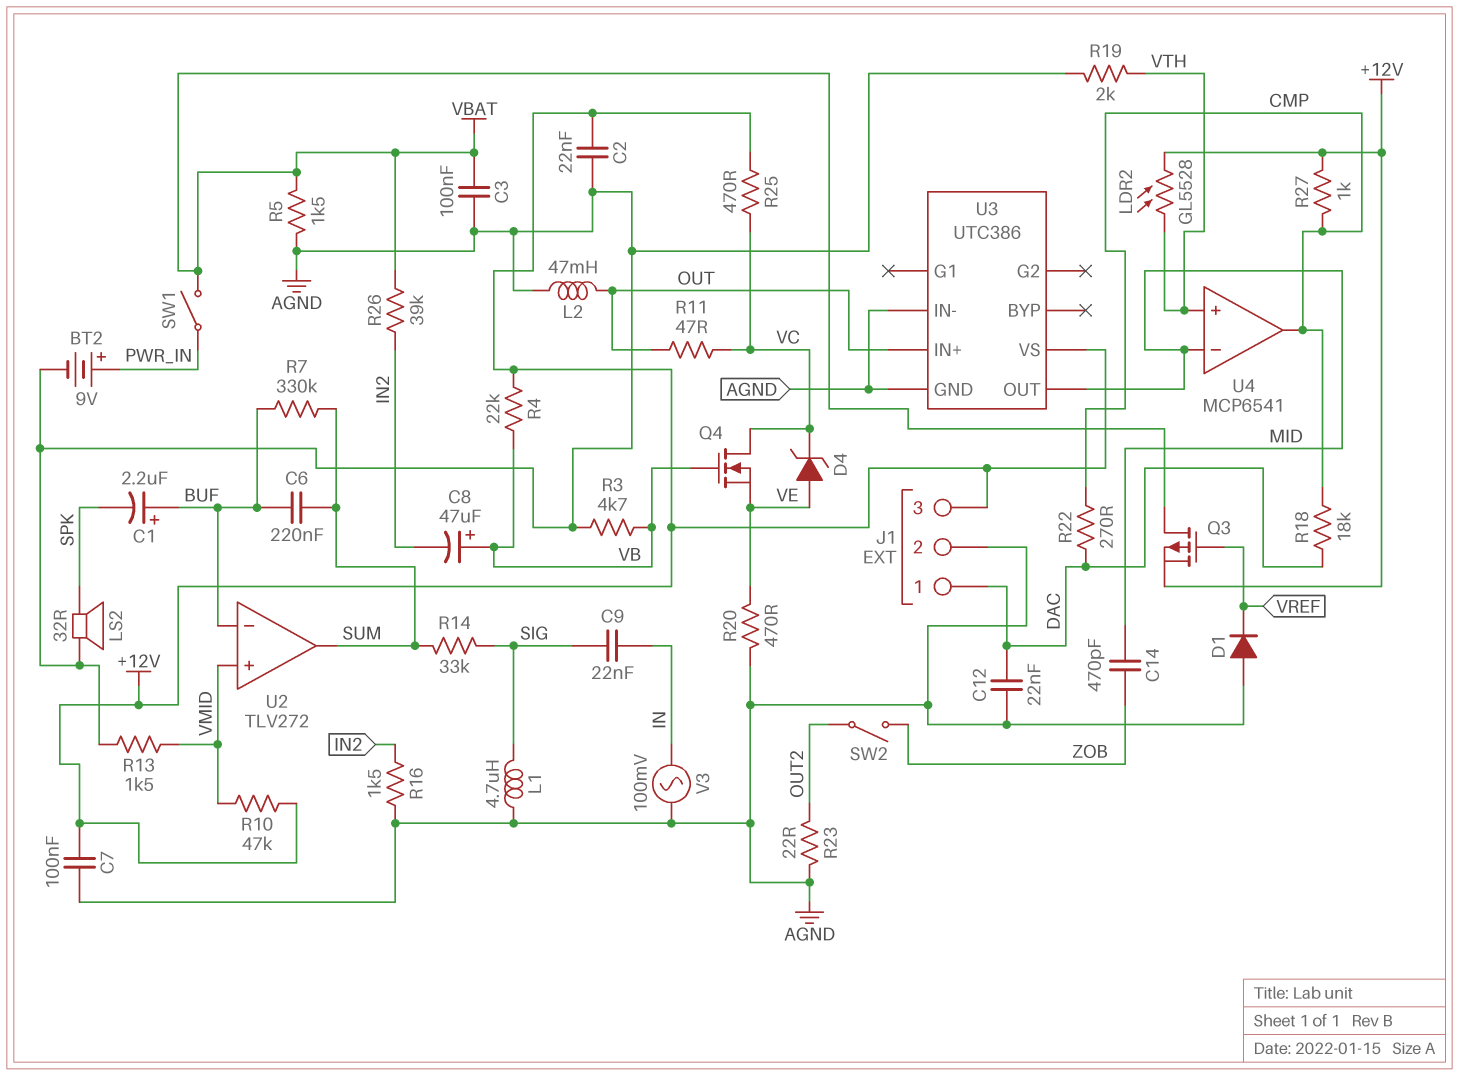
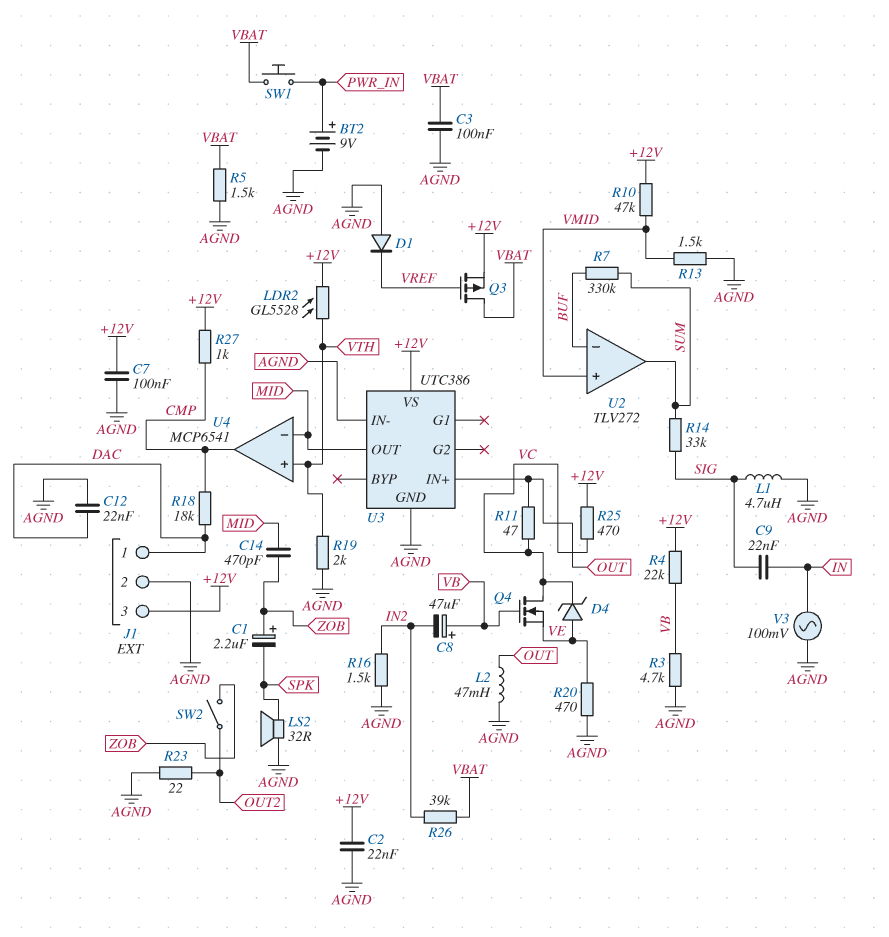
C1: 2.2uF (plus BUF, minus SPK) -> 2.2uF (plus ZOB, minus SPK)
C6: 220nF (BUF, SUM) -> none
R22: 270 (CMP, DAC) -> none
SW1: switch (PWR_IN, VBAT) -> button (PWR_IN, VBAT)

